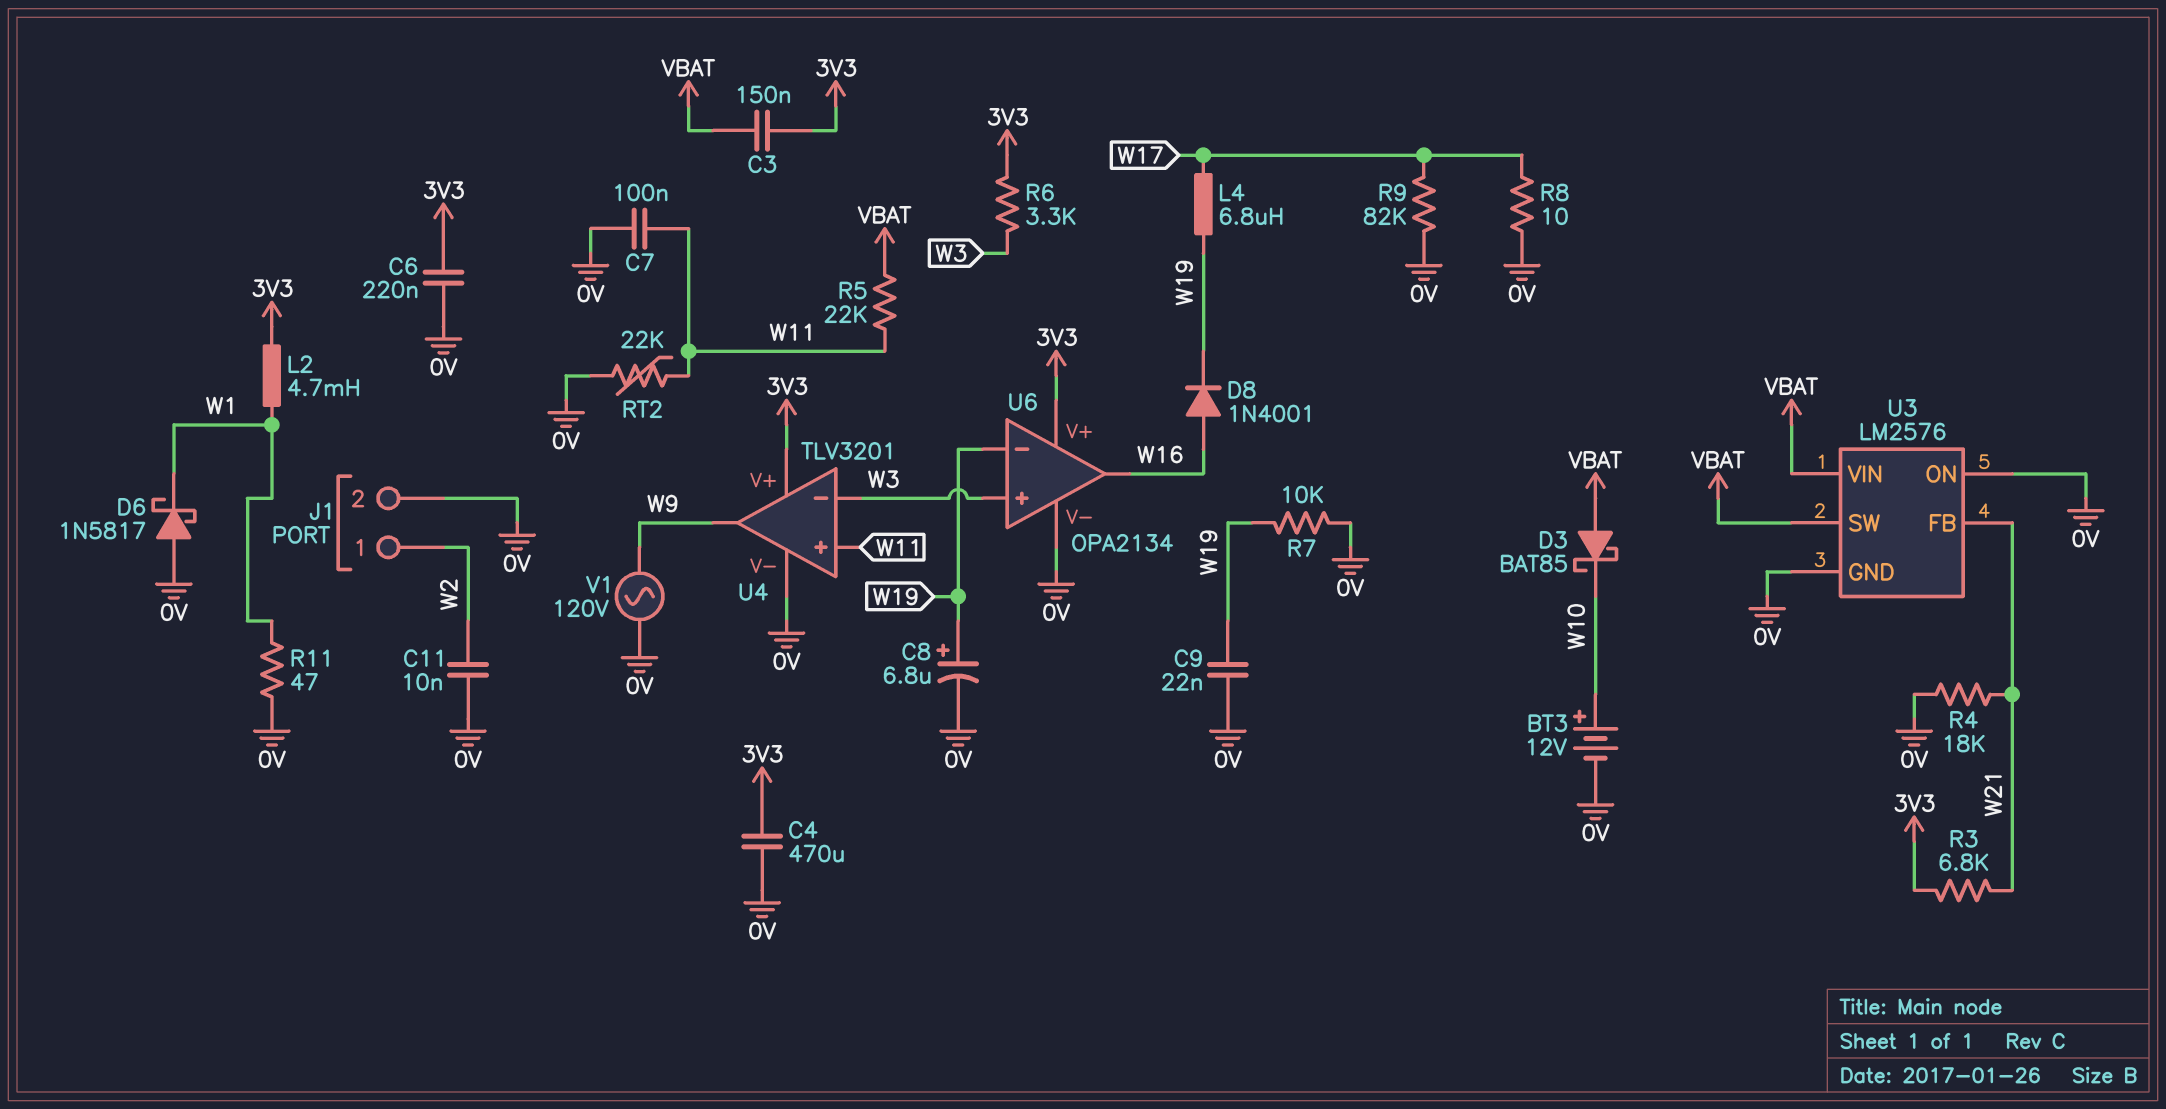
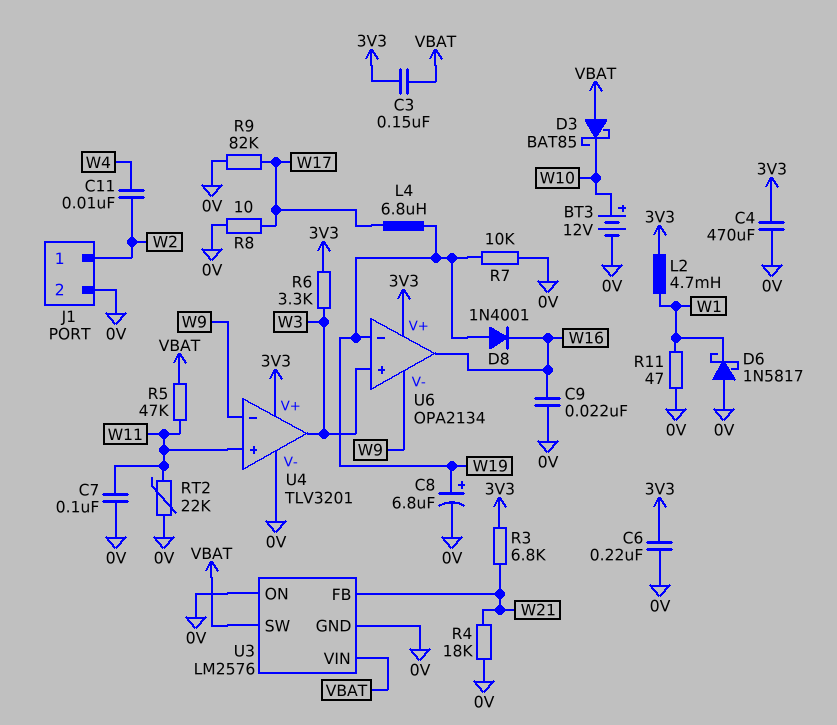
C9: 22nF (0V, W19) -> 22nF (0V, W16)
C11: 10nF (0V, W2) -> 10nF (W2, W4)
D8: diode 1N4001 (A W16, K W19) -> diode 1N4001 (A W19, K W16)
R5: 22k (VBAT, W11) -> 47k (VBAT, W11)
U4 pin in-: W3 -> W9
U4 pin out: W9 -> W3
U6 pin V-: 0V -> W9
V1: AC 120V (0V, W9) -> none

